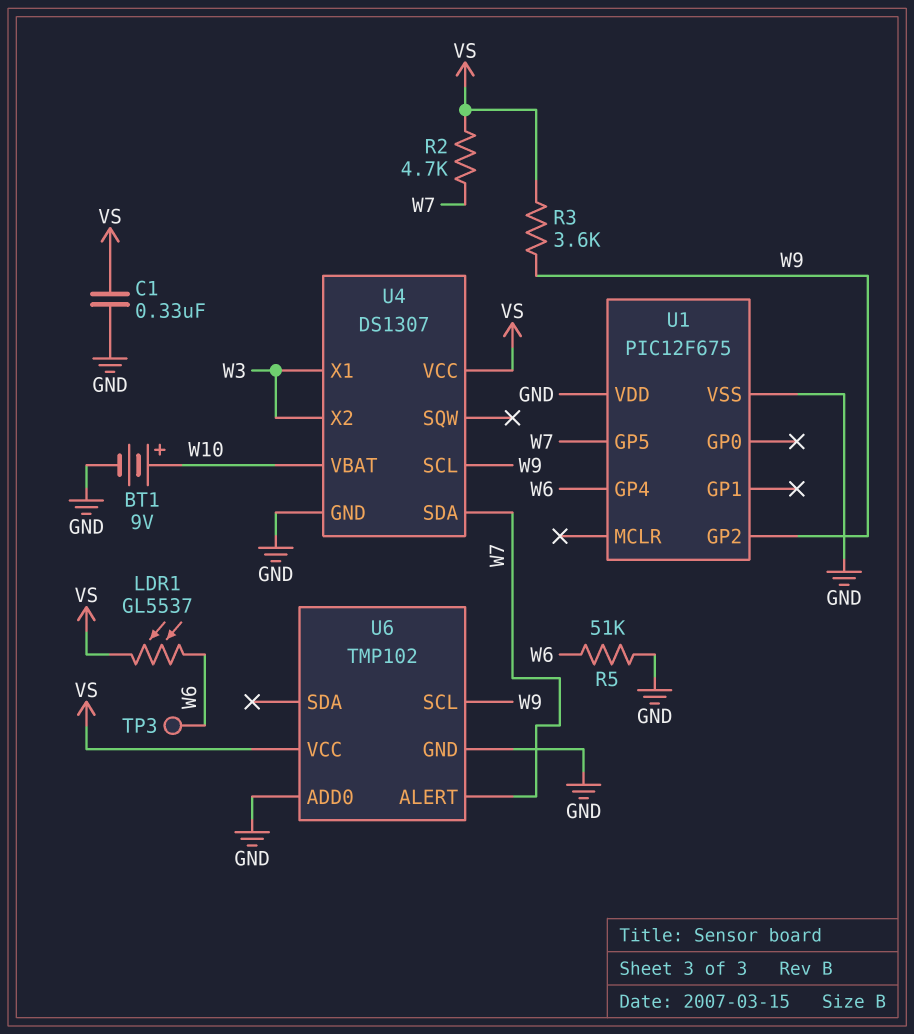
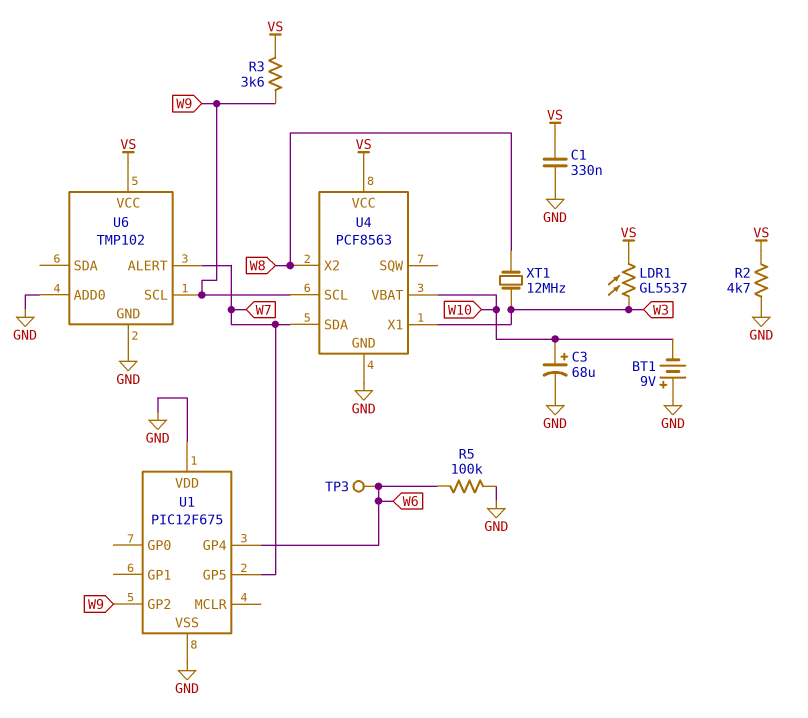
BT1: 9V (plus W10, minus GND) -> 9V (plus GND, minus W10)
C3: none -> 68uF (plus W10, minus GND)
LDR1: GL5537 (VS, W6) -> GL5537 (VS, W3)
R2: 4.7k (VS, W7) -> 4.7k (GND, VS)
R5: 51k (GND, W6) -> 100k (GND, W6)
U4: DS1307 -> PCF8563
U4 pin X2: W3 -> W8
XT1: none -> 12MHz (W3, W8)

